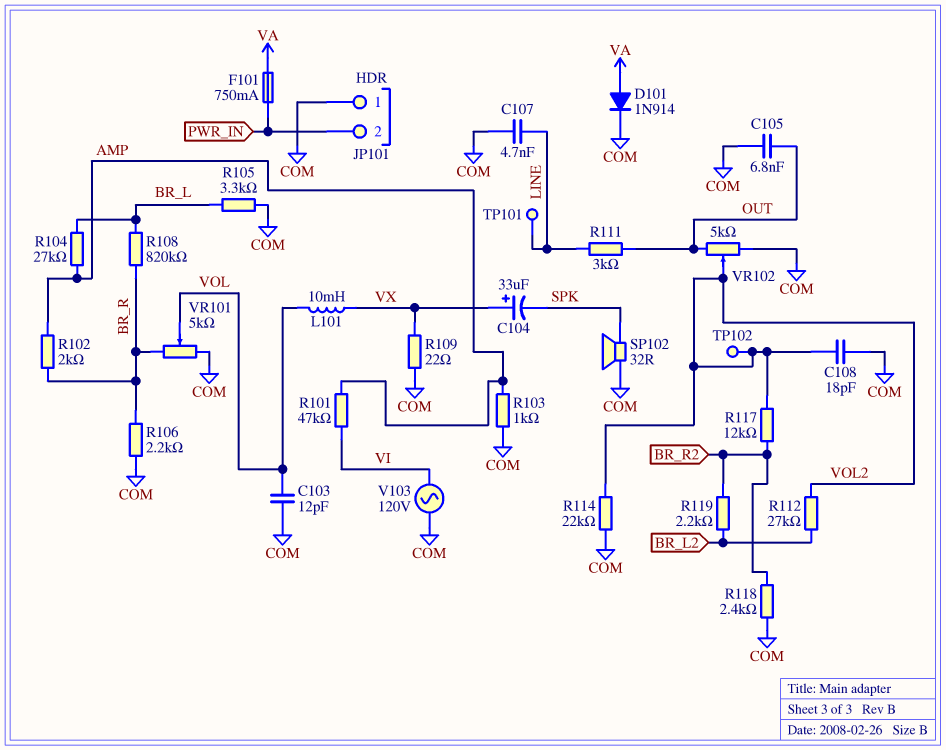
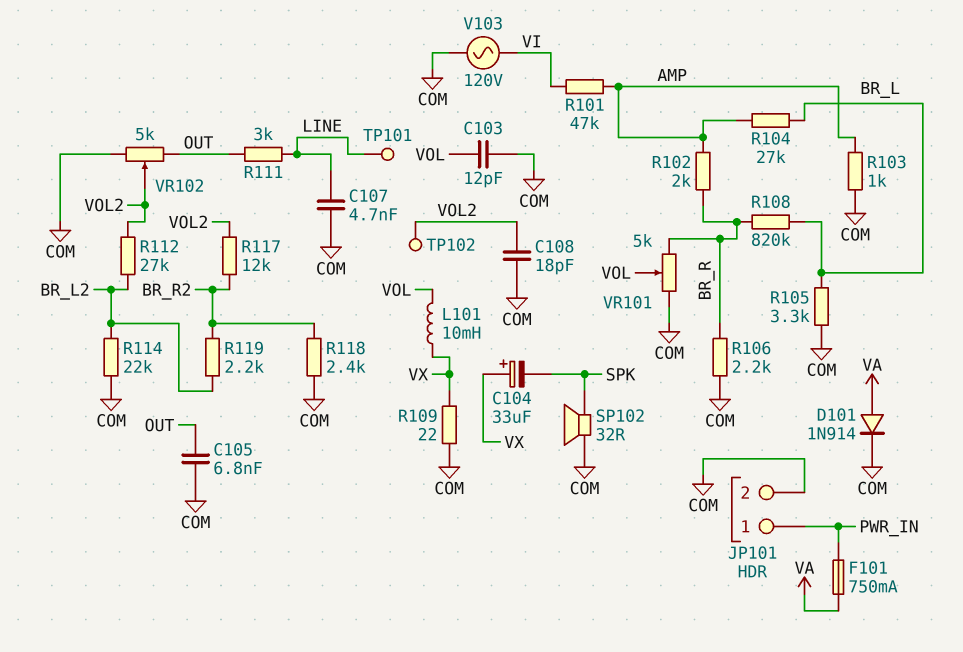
JP101 pin 1: COM -> PWR_IN
JP101 pin 2: PWR_IN -> COM
R114: 22k (COM, VOL2) -> 22k (BR_L2, COM)

